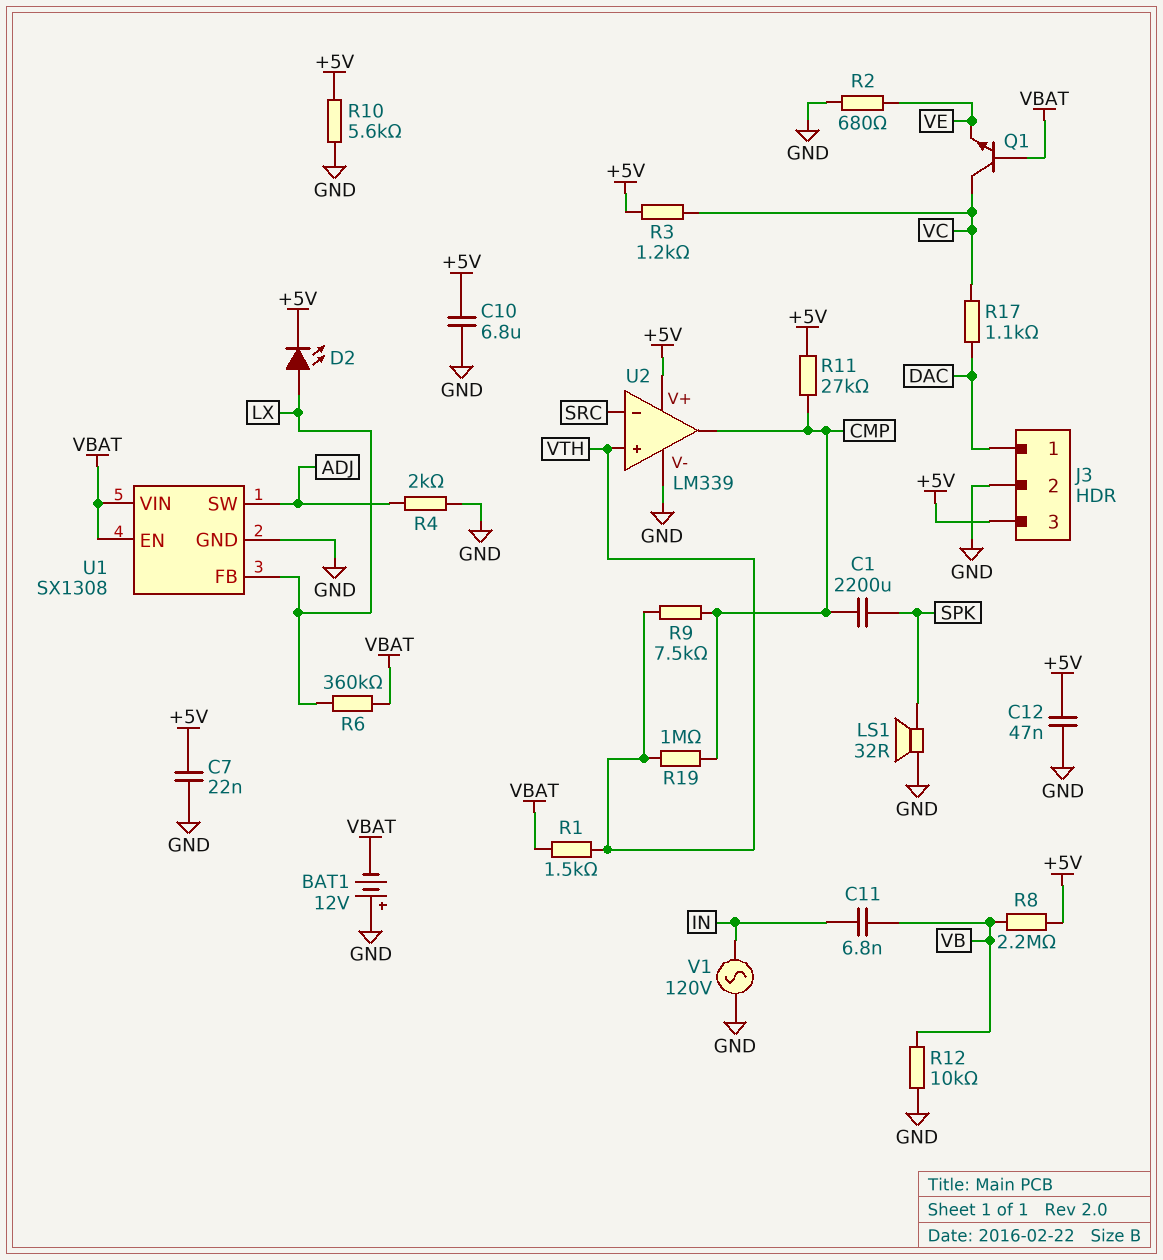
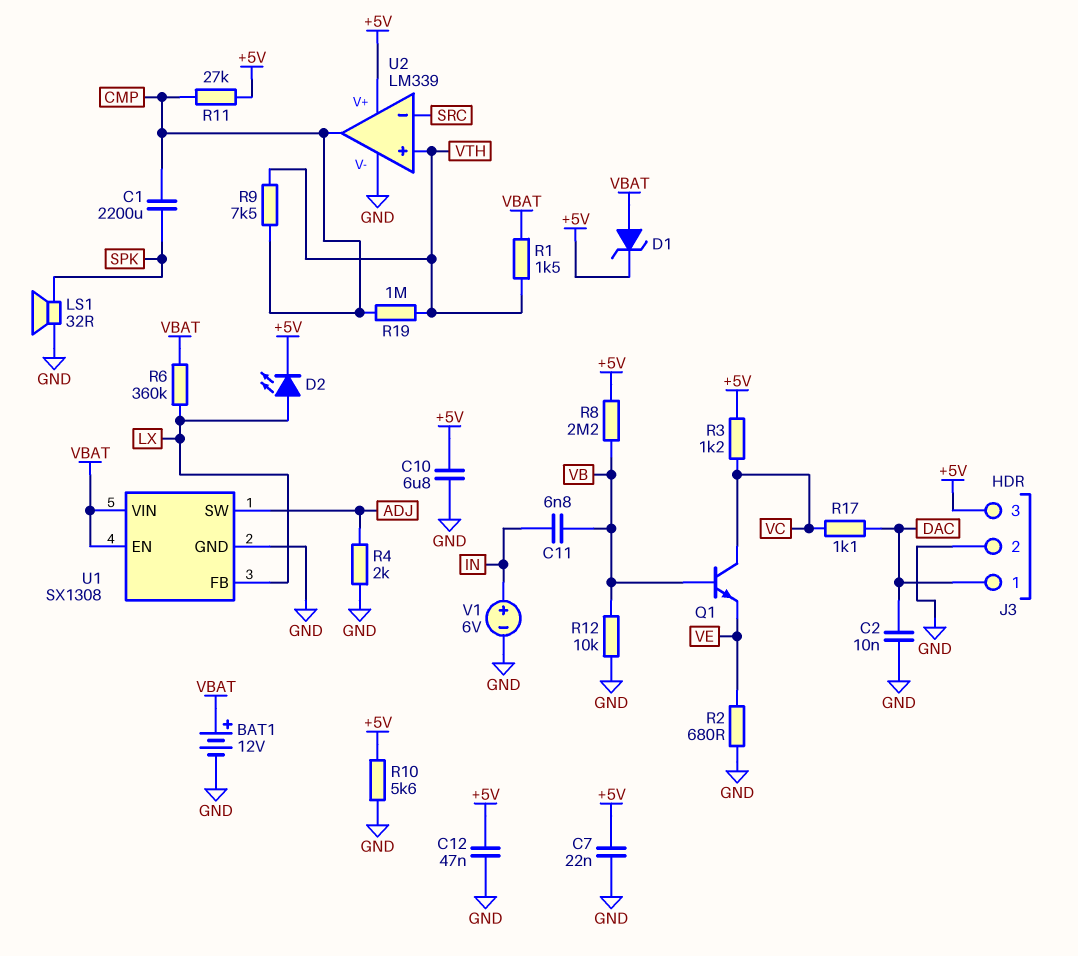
BAT1: 12V (plus GND, minus VBAT) -> 12V (plus VBAT, minus GND)
C2: none -> 10nF (DAC, GND)
D1: none -> zener (A VBAT, K +5V)
Q1: NPN (B VBAT, C VC, E VE) -> NPN (B VB, C VC, E VE)
V1: AC 120V (GND, IN) -> 6V (plus IN, minus GND)

